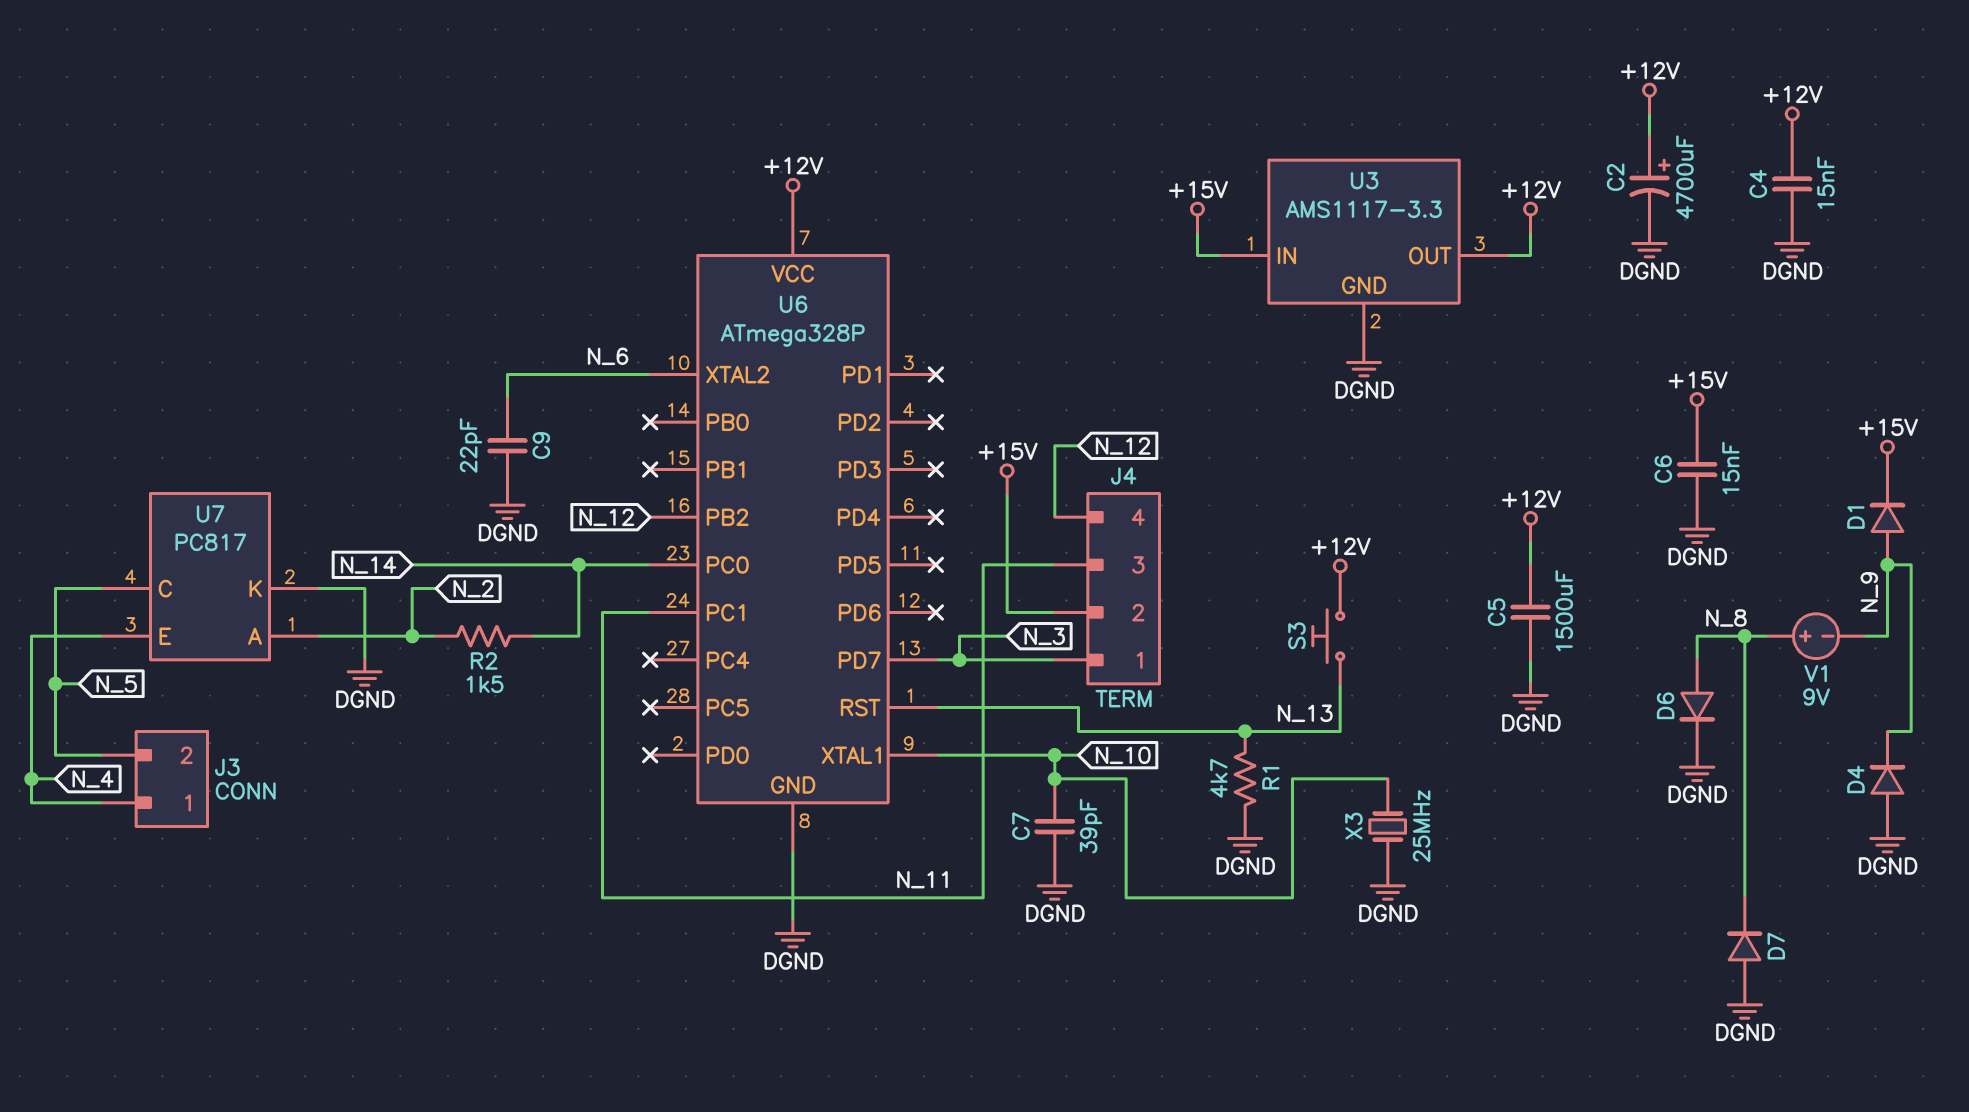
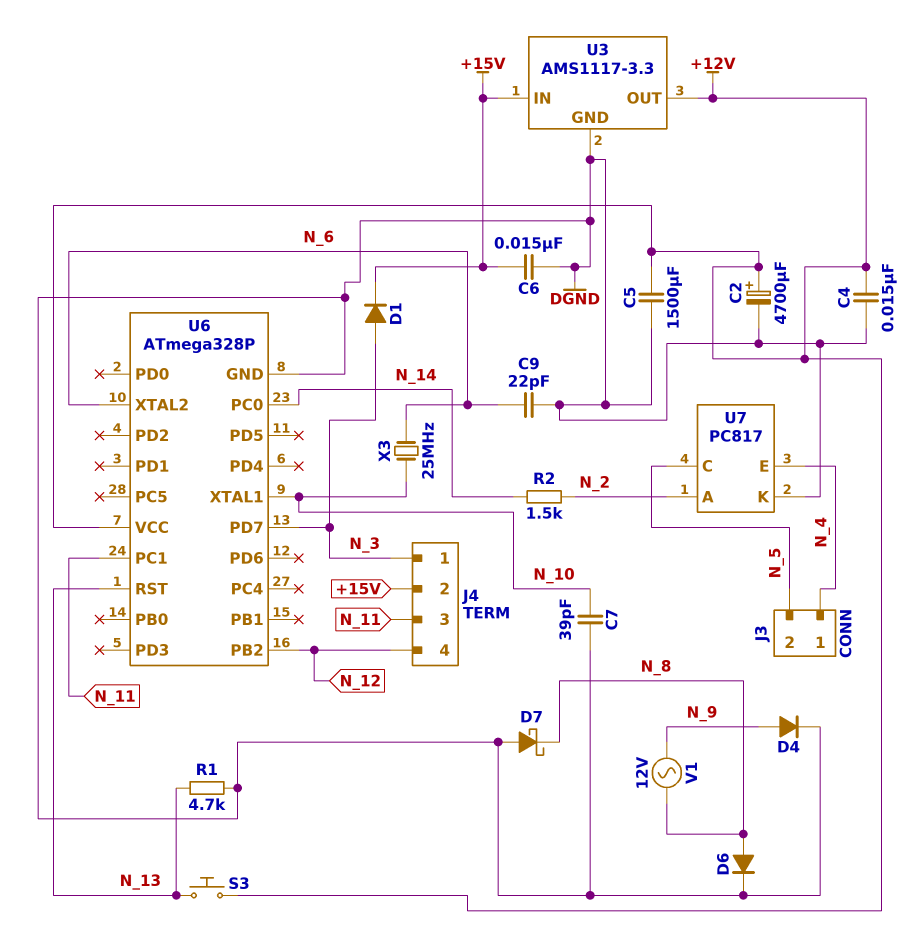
D1: diode (A N_9, K +15V) -> diode (A N_3, K +15V)
D4: diode (A DGND, K N_9) -> diode (A N_9, K DGND)
D7: diode (A DGND, K N_8) -> schottky (A DGND, K N_8)
V1: 9V (plus N_8, minus N_9) -> AC 12V (N_8, N_9)
X3: 25MHz (DGND, N_10) -> 25MHz (N_6, N_10)

